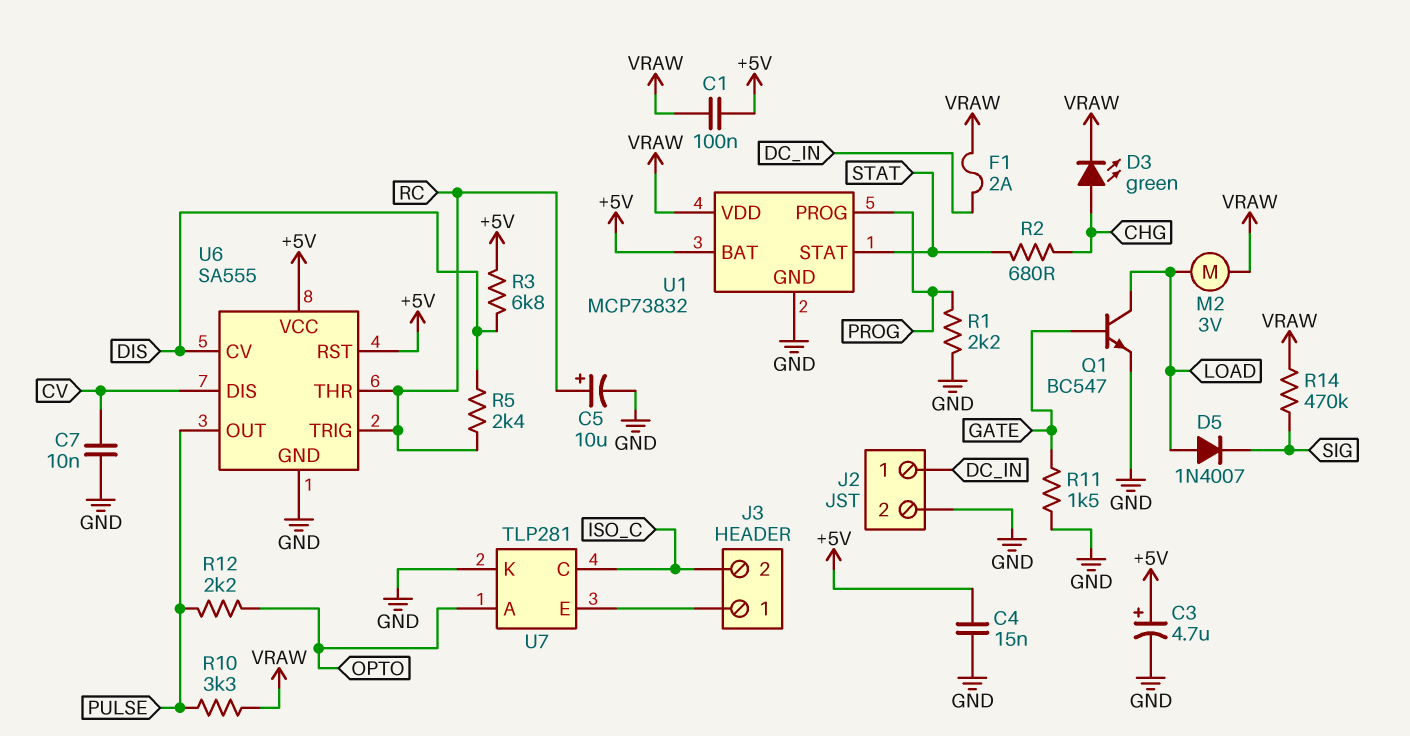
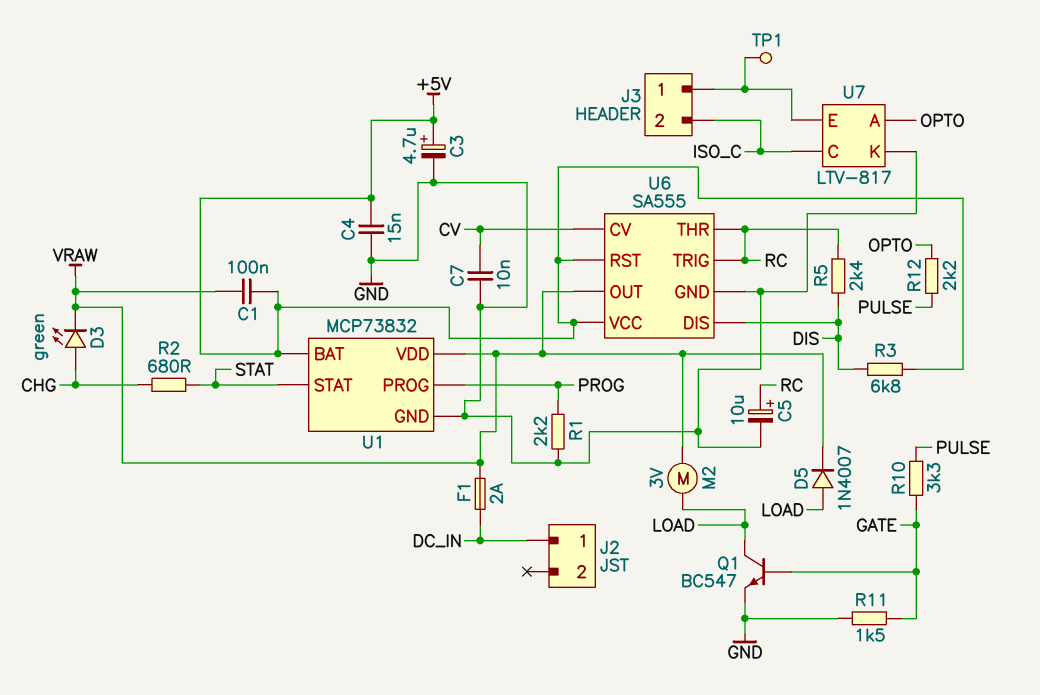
D5: diode 1N4007 (A LOAD, K SIG) -> diode 1N4007 (A LOAD, K VRAW)
J2 pin 2: GND -> none
R10: 3.3k (PULSE, VRAW) -> 3.3k (GATE, PULSE)
R14: 470k (SIG, VRAW) -> none
TP1: none -> test point (J3/1)
U6 pin CV: DIS -> CV
U6 pin DIS: CV -> DIS
U6 pin OUT: PULSE -> VRAW
U7: TLP281 -> LTV-817

